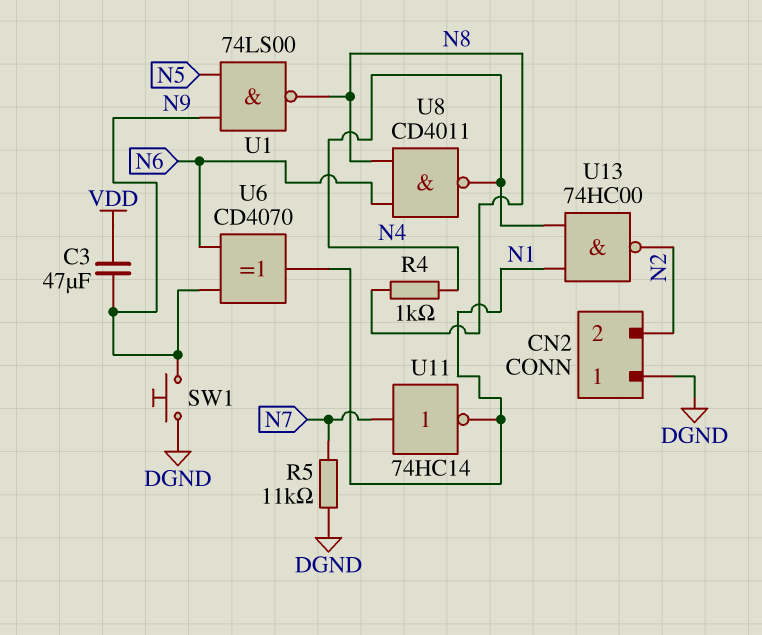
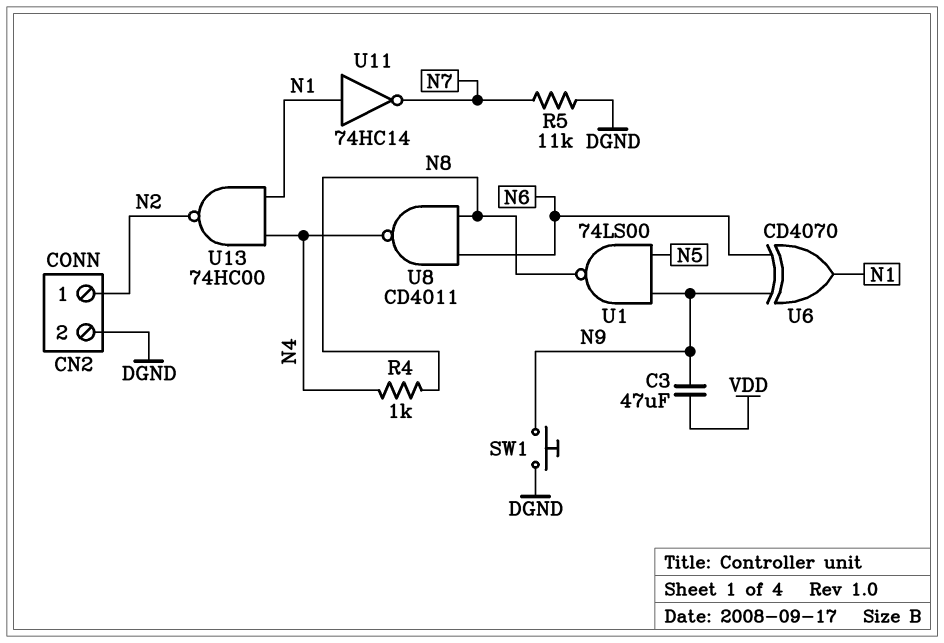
CN2 pin 1: DGND -> N2
CN2 pin 2: N2 -> DGND
U11: NOT 74HC14 (in N7, out N1) -> NOT 74HC14 (in N1, out N7)

